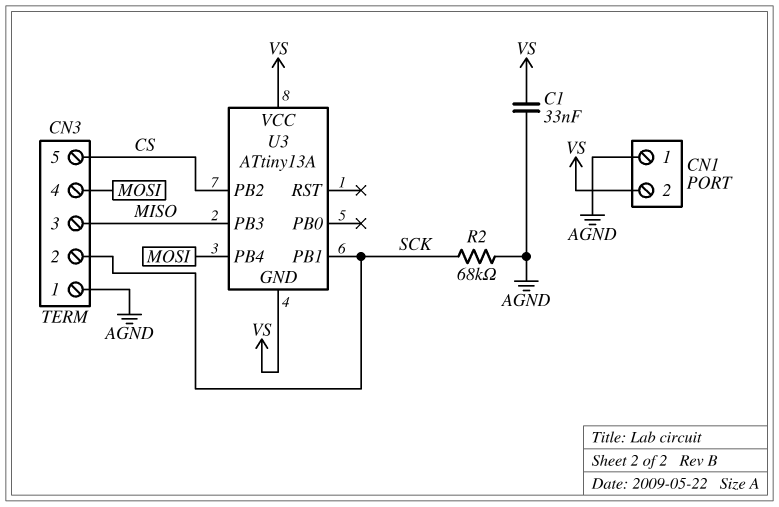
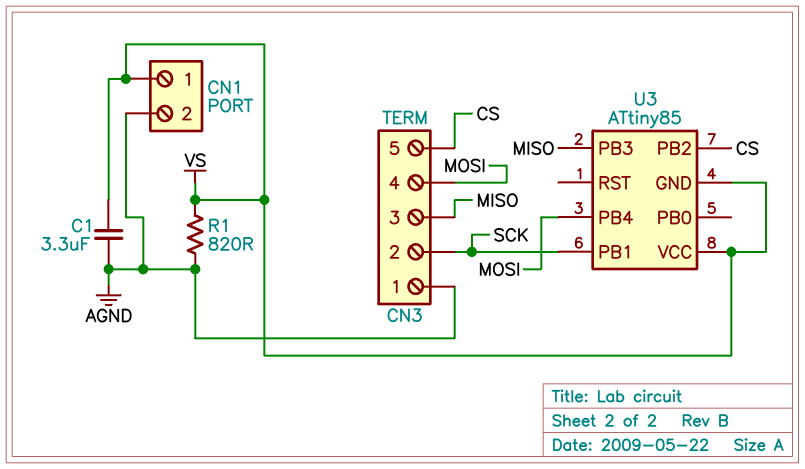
C1: 33nF (AGND, VS) -> 3.3uF (AGND, VS)
CN1 pin 1: AGND -> VS
CN1 pin 2: VS -> AGND
R1: none -> 820 (AGND, VS)
R2: 68k (AGND, SCK) -> none
U3: ATtiny13A -> ATtiny85

